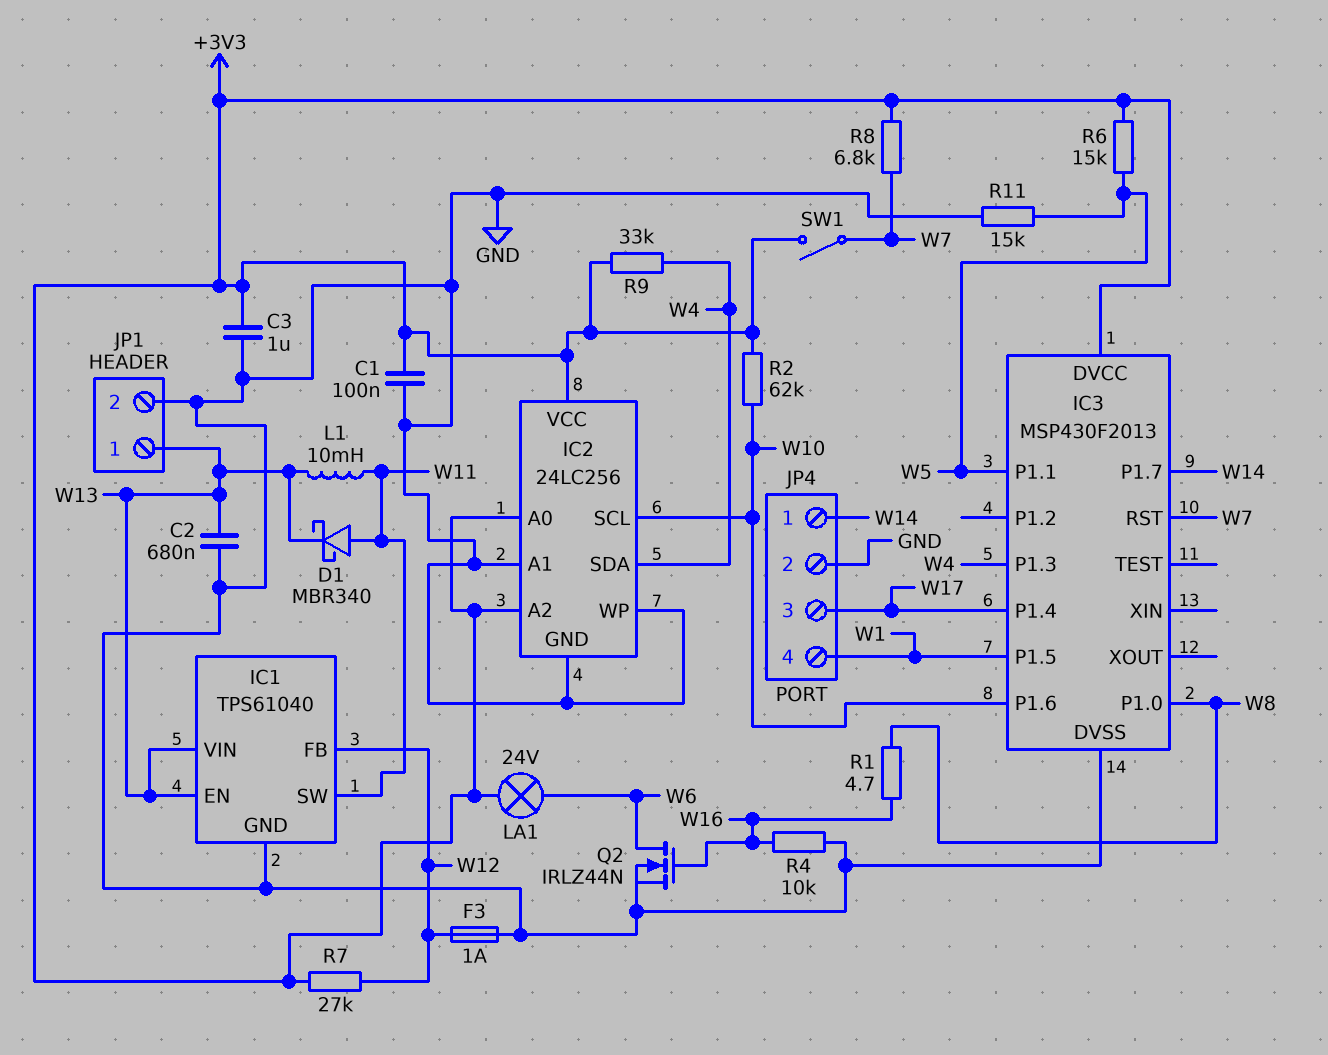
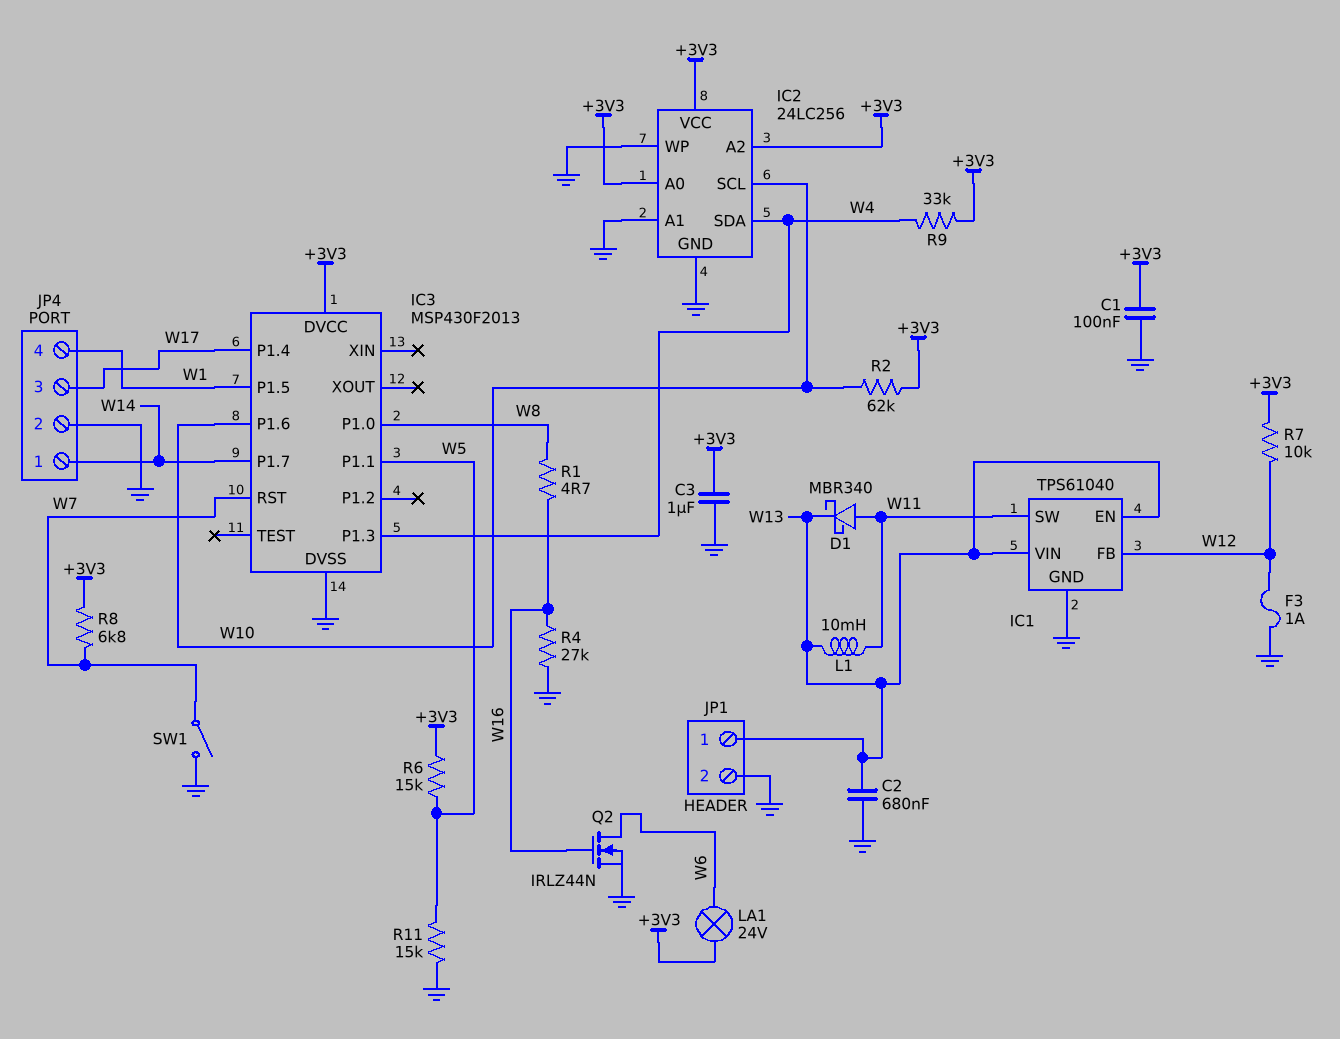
R4: 10k (GND, W16) -> 27k (GND, W16)
R7: 27k (+3V3, W12) -> 10k (+3V3, W12)
SW1: switch (+3V3, W7) -> switch (GND, W7)

